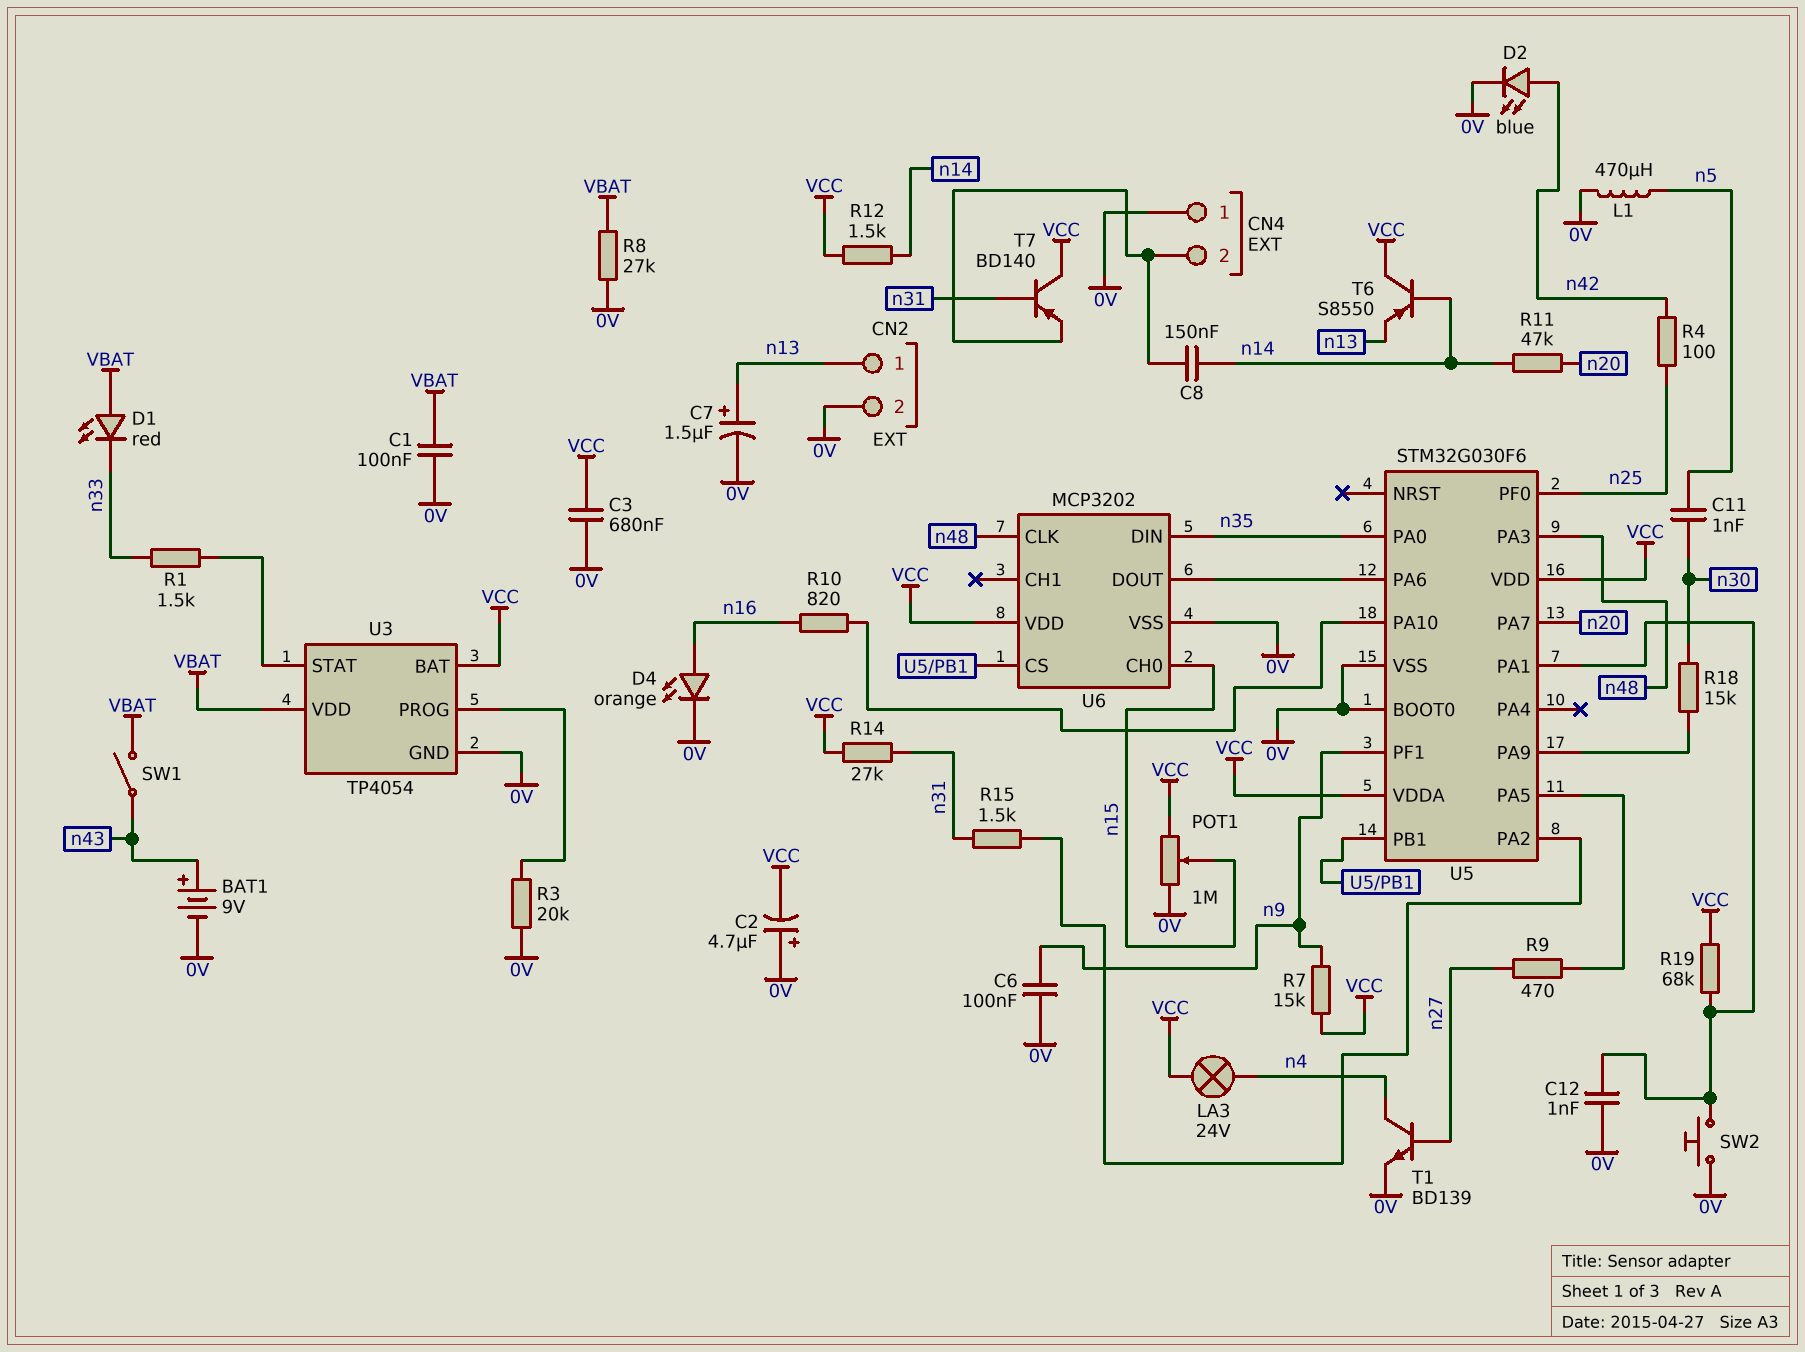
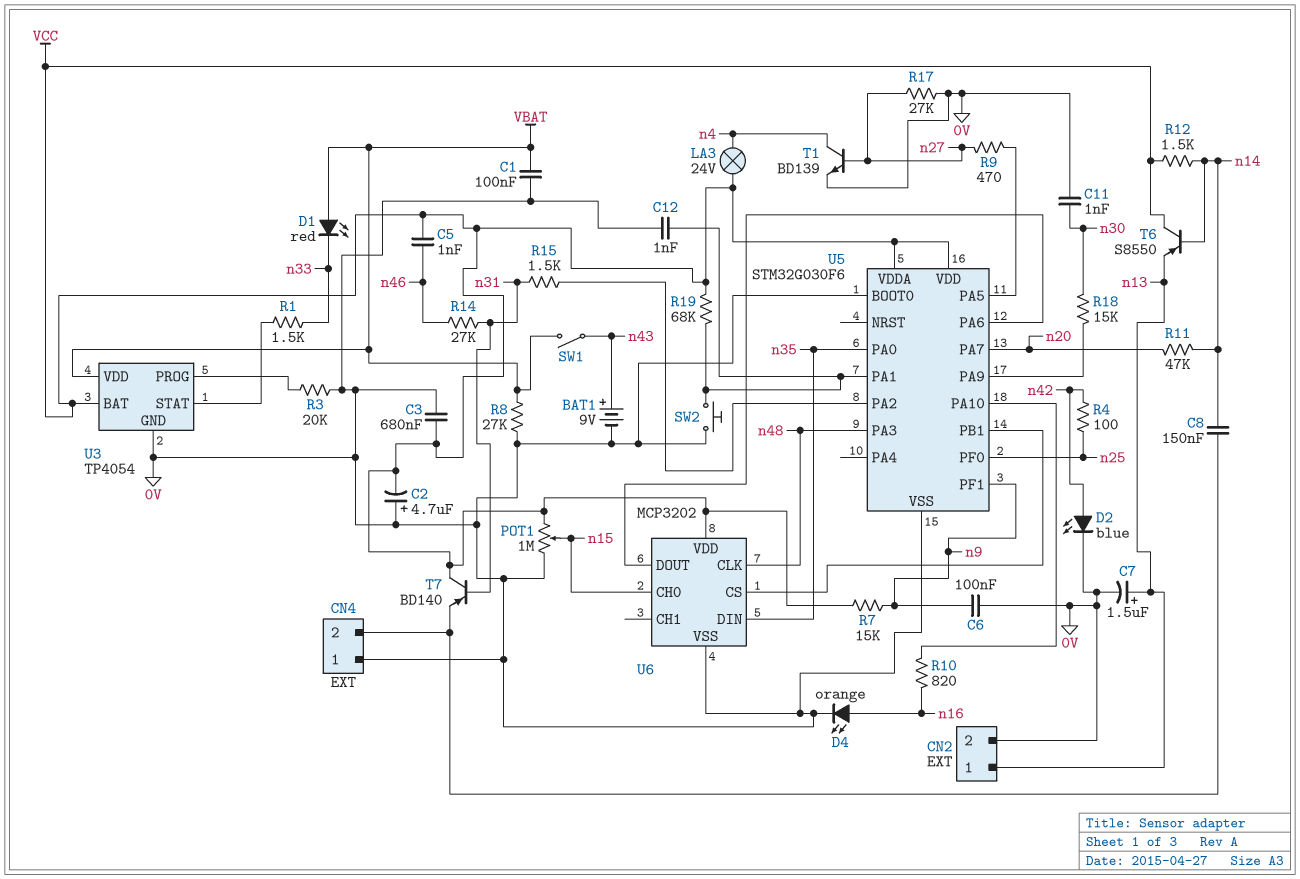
C5: none -> 1nF (VCC, n46)
C11: 1nF (n5, n30) -> 1nF (0V, n30)
L1: 470uH (0V, n5) -> none
R14: 27k (VCC, n31) -> 27k (n31, n46)
R17: none -> 27k (0V, n27)

